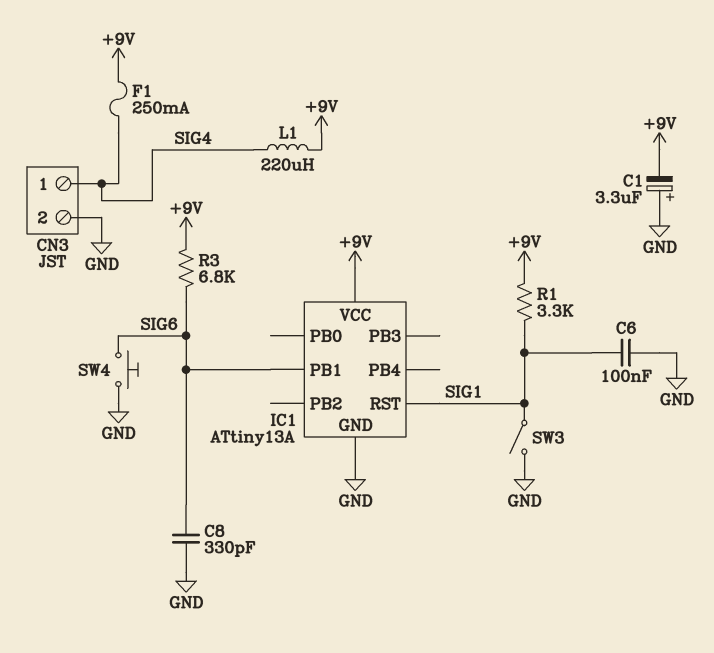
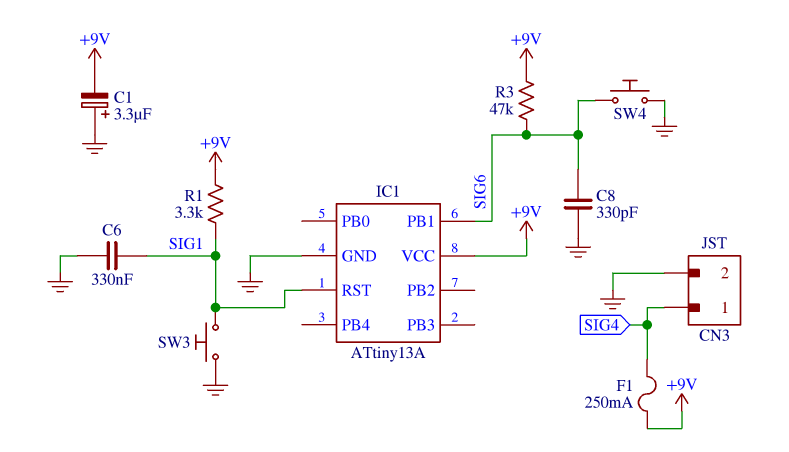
C6: 100nF (GND, SIG1) -> 330nF (GND, SIG1)
L1: 220uH (+9V, SIG4) -> none
R3: 6.8k (+9V, SIG6) -> 47k (+9V, SIG6)
SW3: switch (GND, SIG1) -> button (GND, SIG1)

